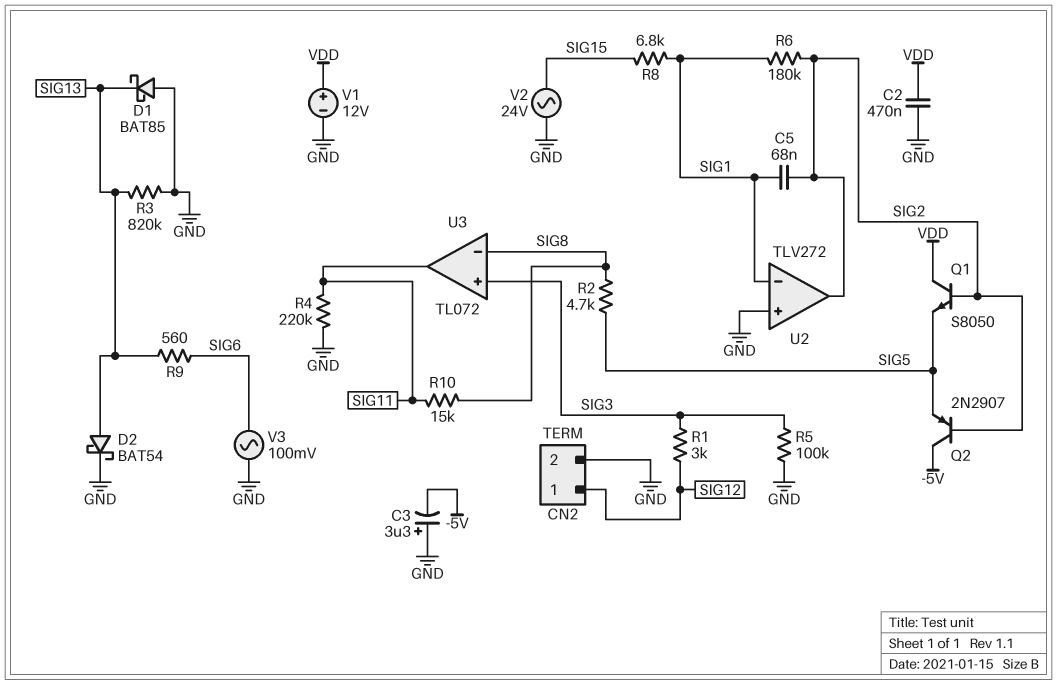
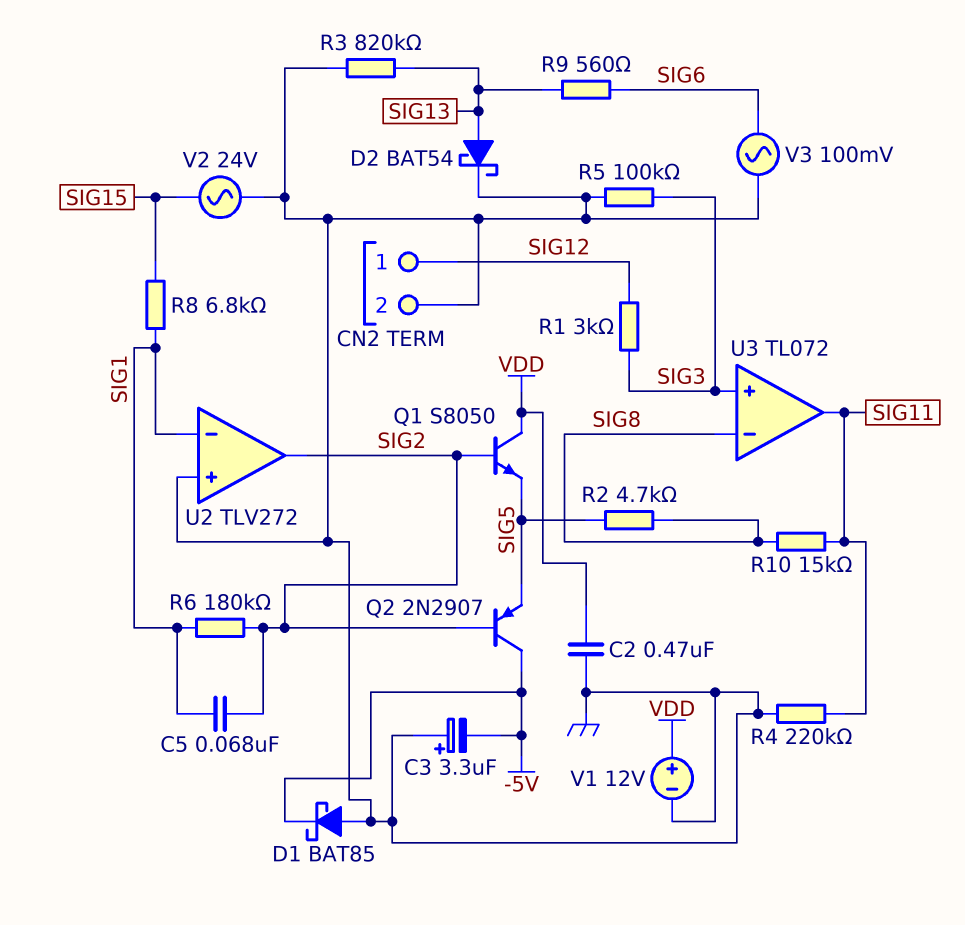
D1: schottky BAT85 (A GND, K SIG13) -> schottky BAT85 (A GND, K -5V)

